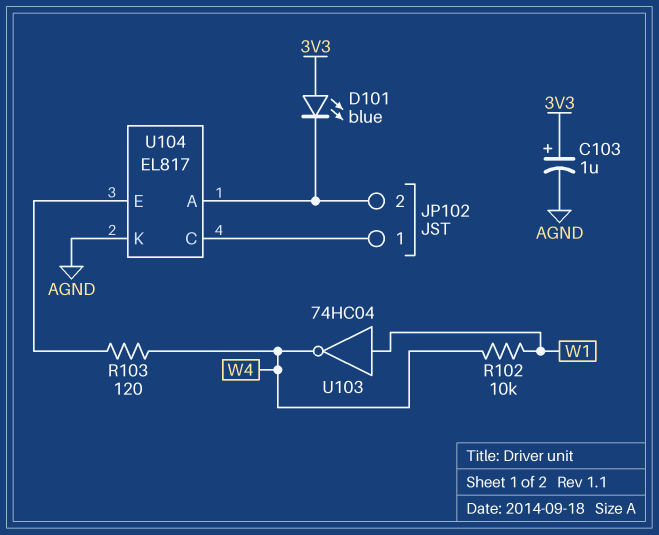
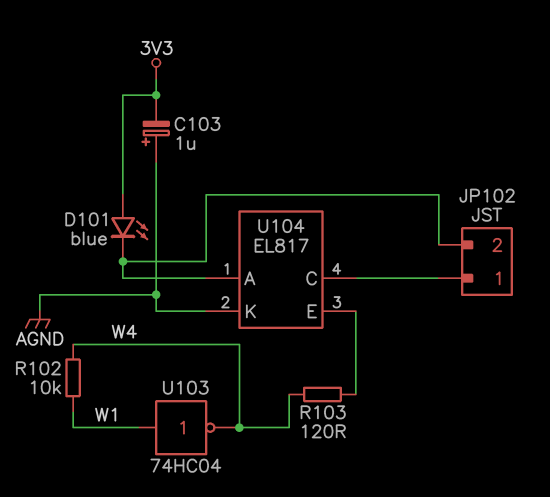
C103: 1uF (plus 3V3, minus AGND) -> 1uF (plus AGND, minus 3V3)

